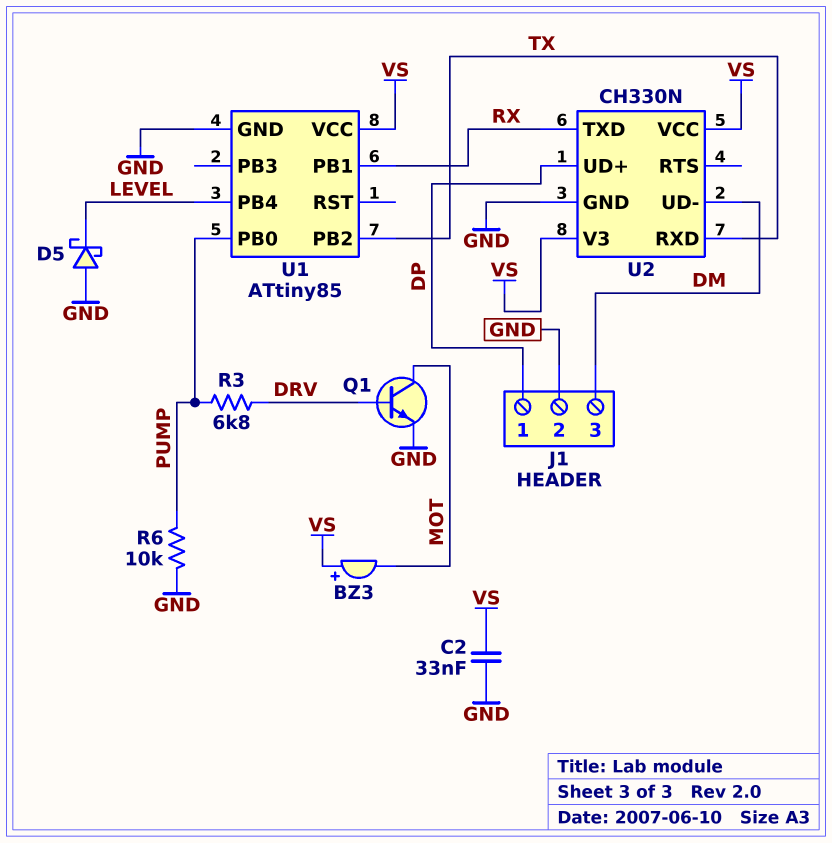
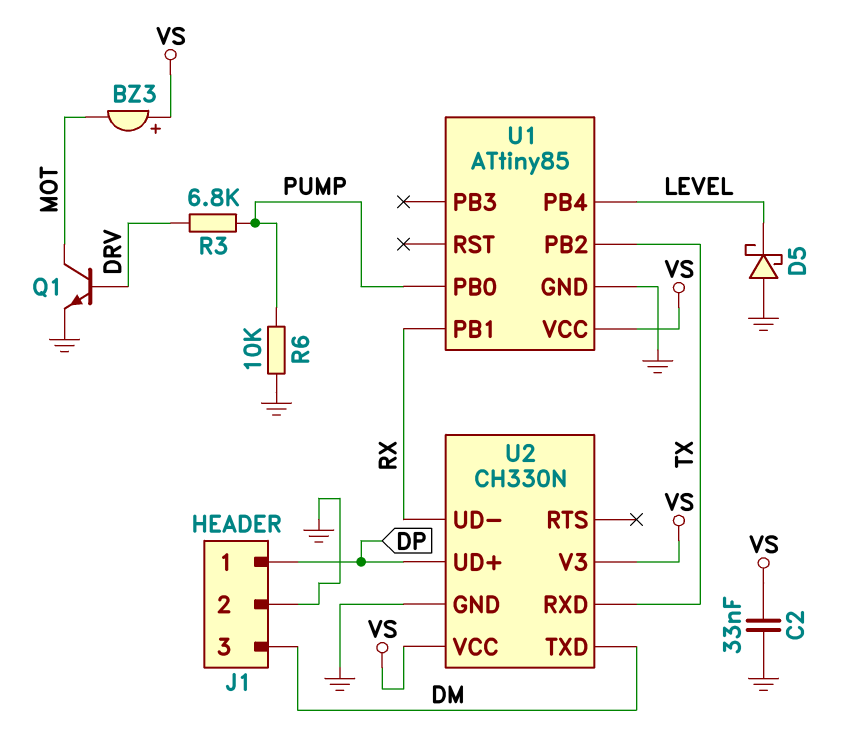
U2 pin TXD: RX -> DM
U2 pin UD-: DM -> RX

